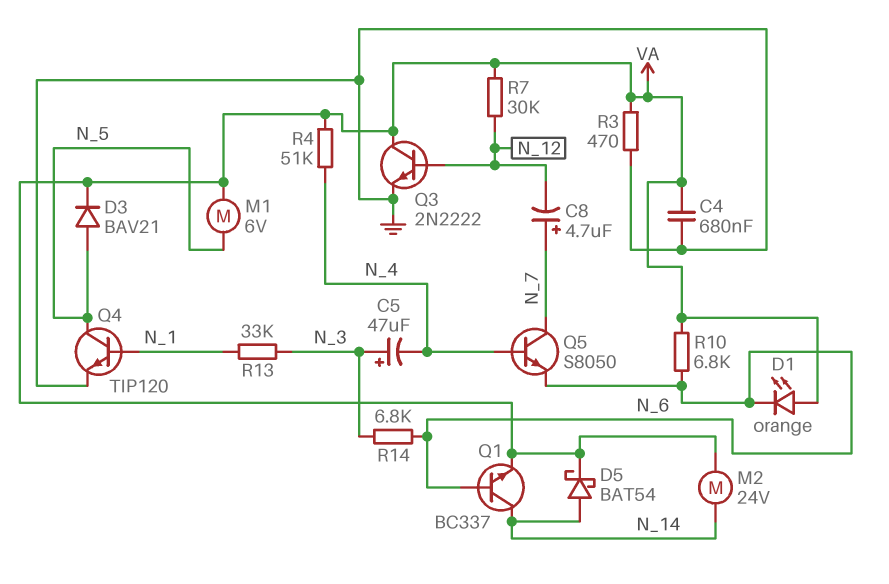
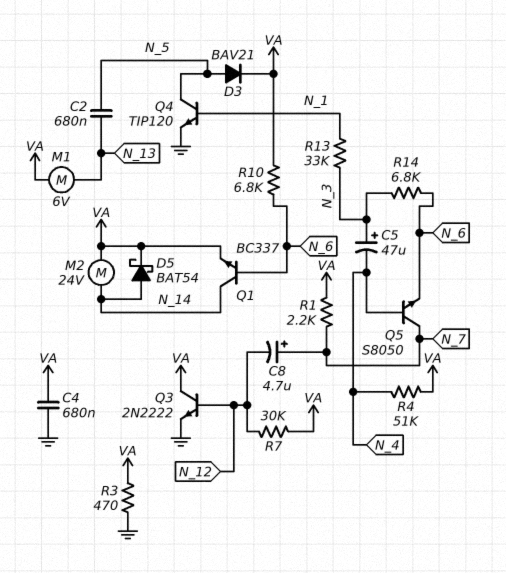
C2: none -> 680nF (N_5, N_13)
D1: LED orange (A VA, K N_6) -> none
M1: motor 6V (N_5, VA) -> motor 6V (N_13, VA)
R1: none -> 2.2k (N_7, VA)

